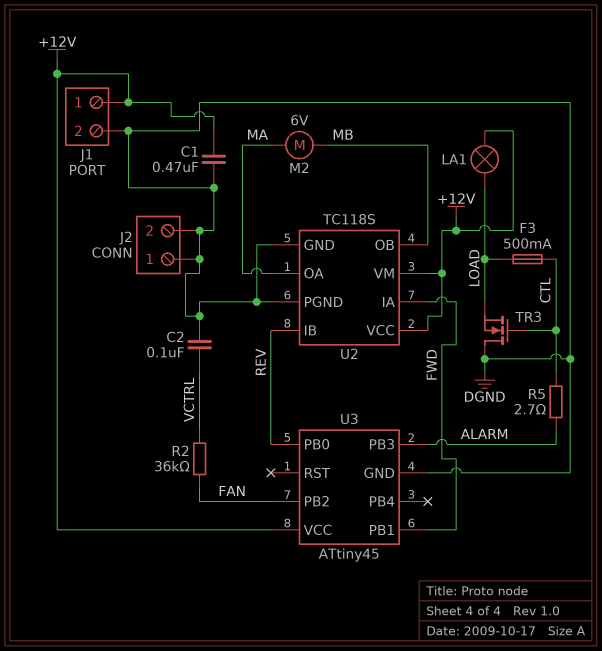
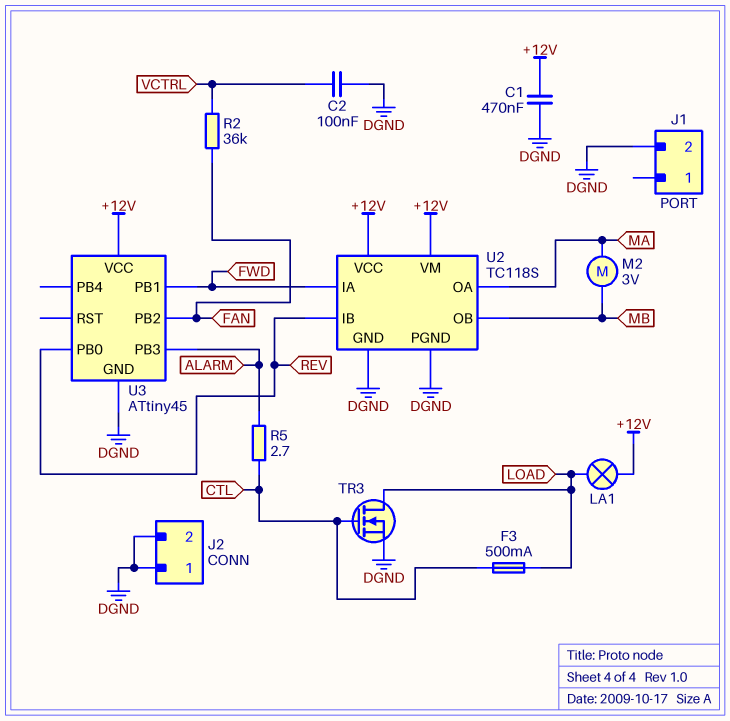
J1 pin 1: +12V -> none
M2: motor 6V (MA, MB) -> motor 3V (MA, MB)
TR3: NMOS (G CTL, D DGND, S LOAD) -> NMOS (G CTL, D LOAD, S DGND)

